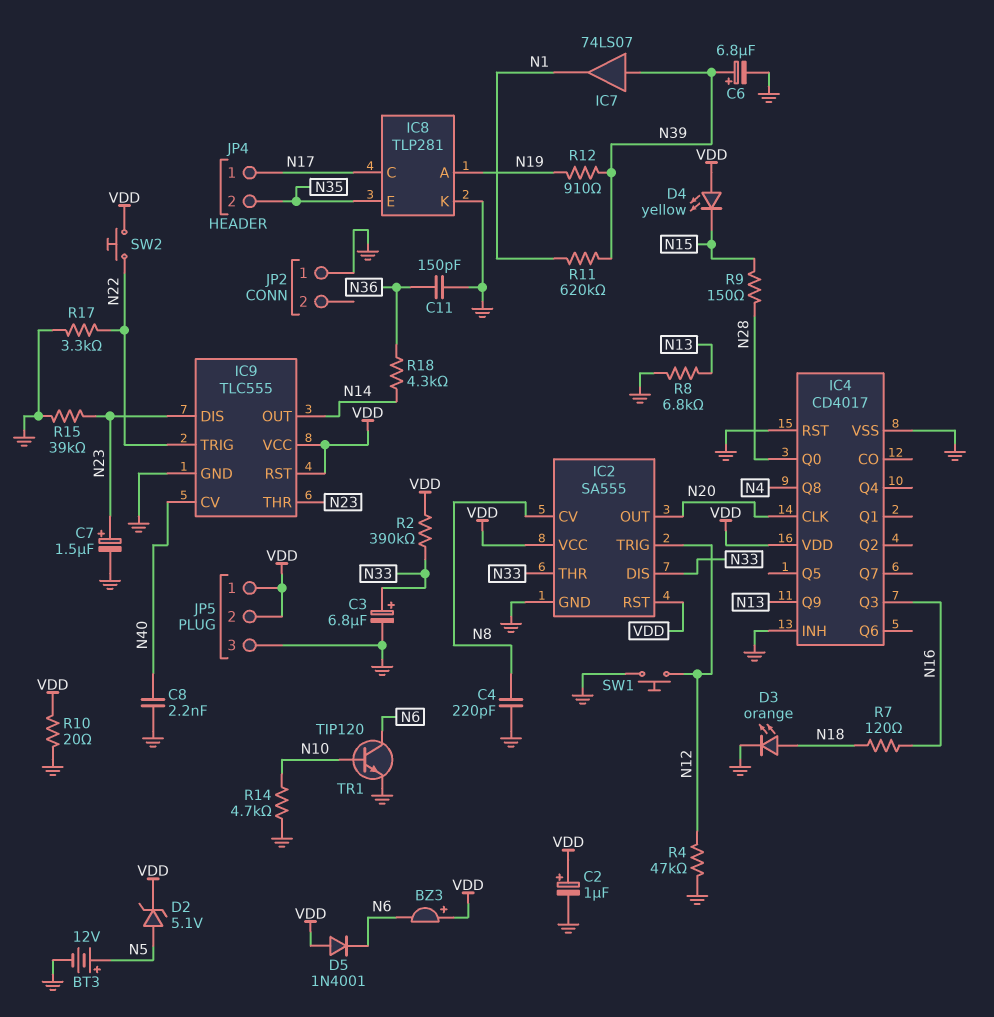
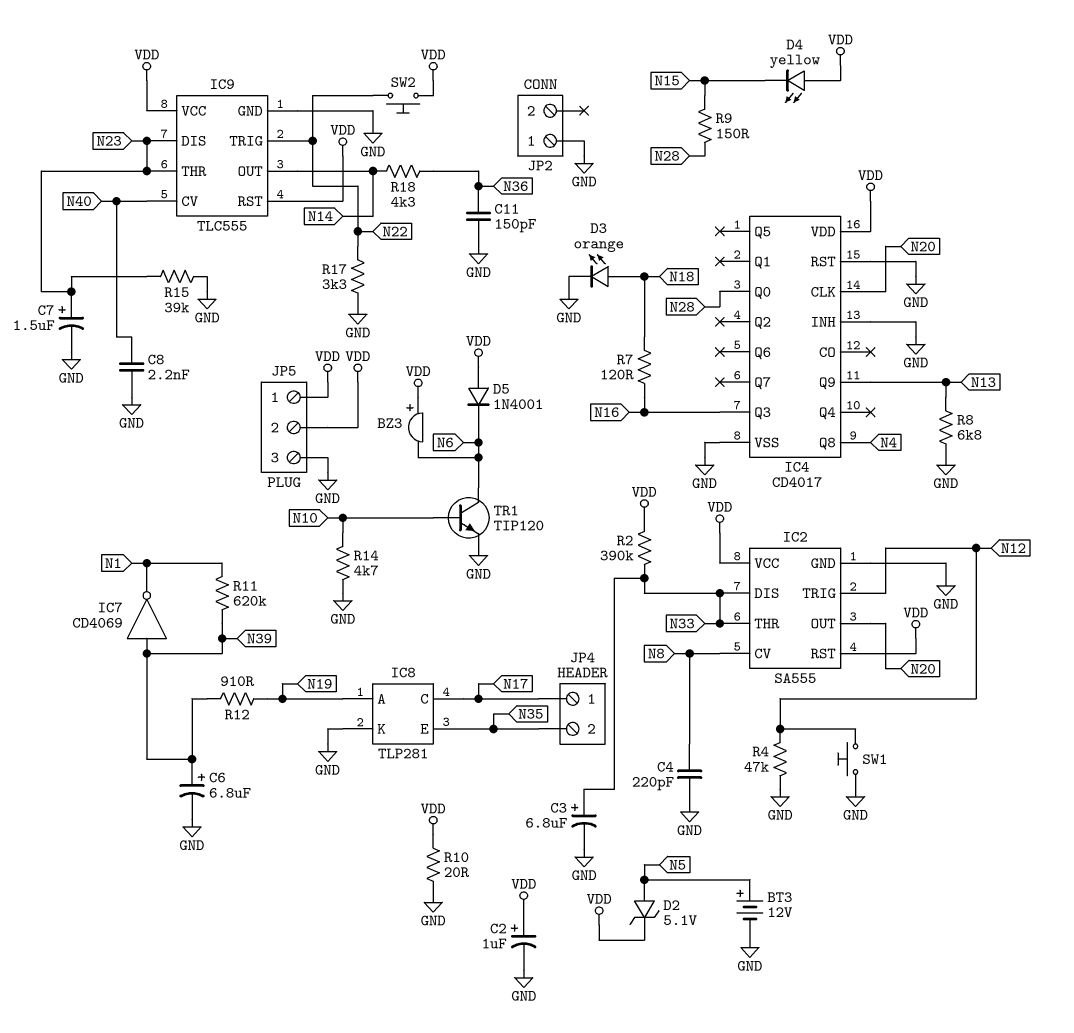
IC7: buffer 74LS07 (in N39, out N1) -> NOT CD4069 (in N39, out N1)

